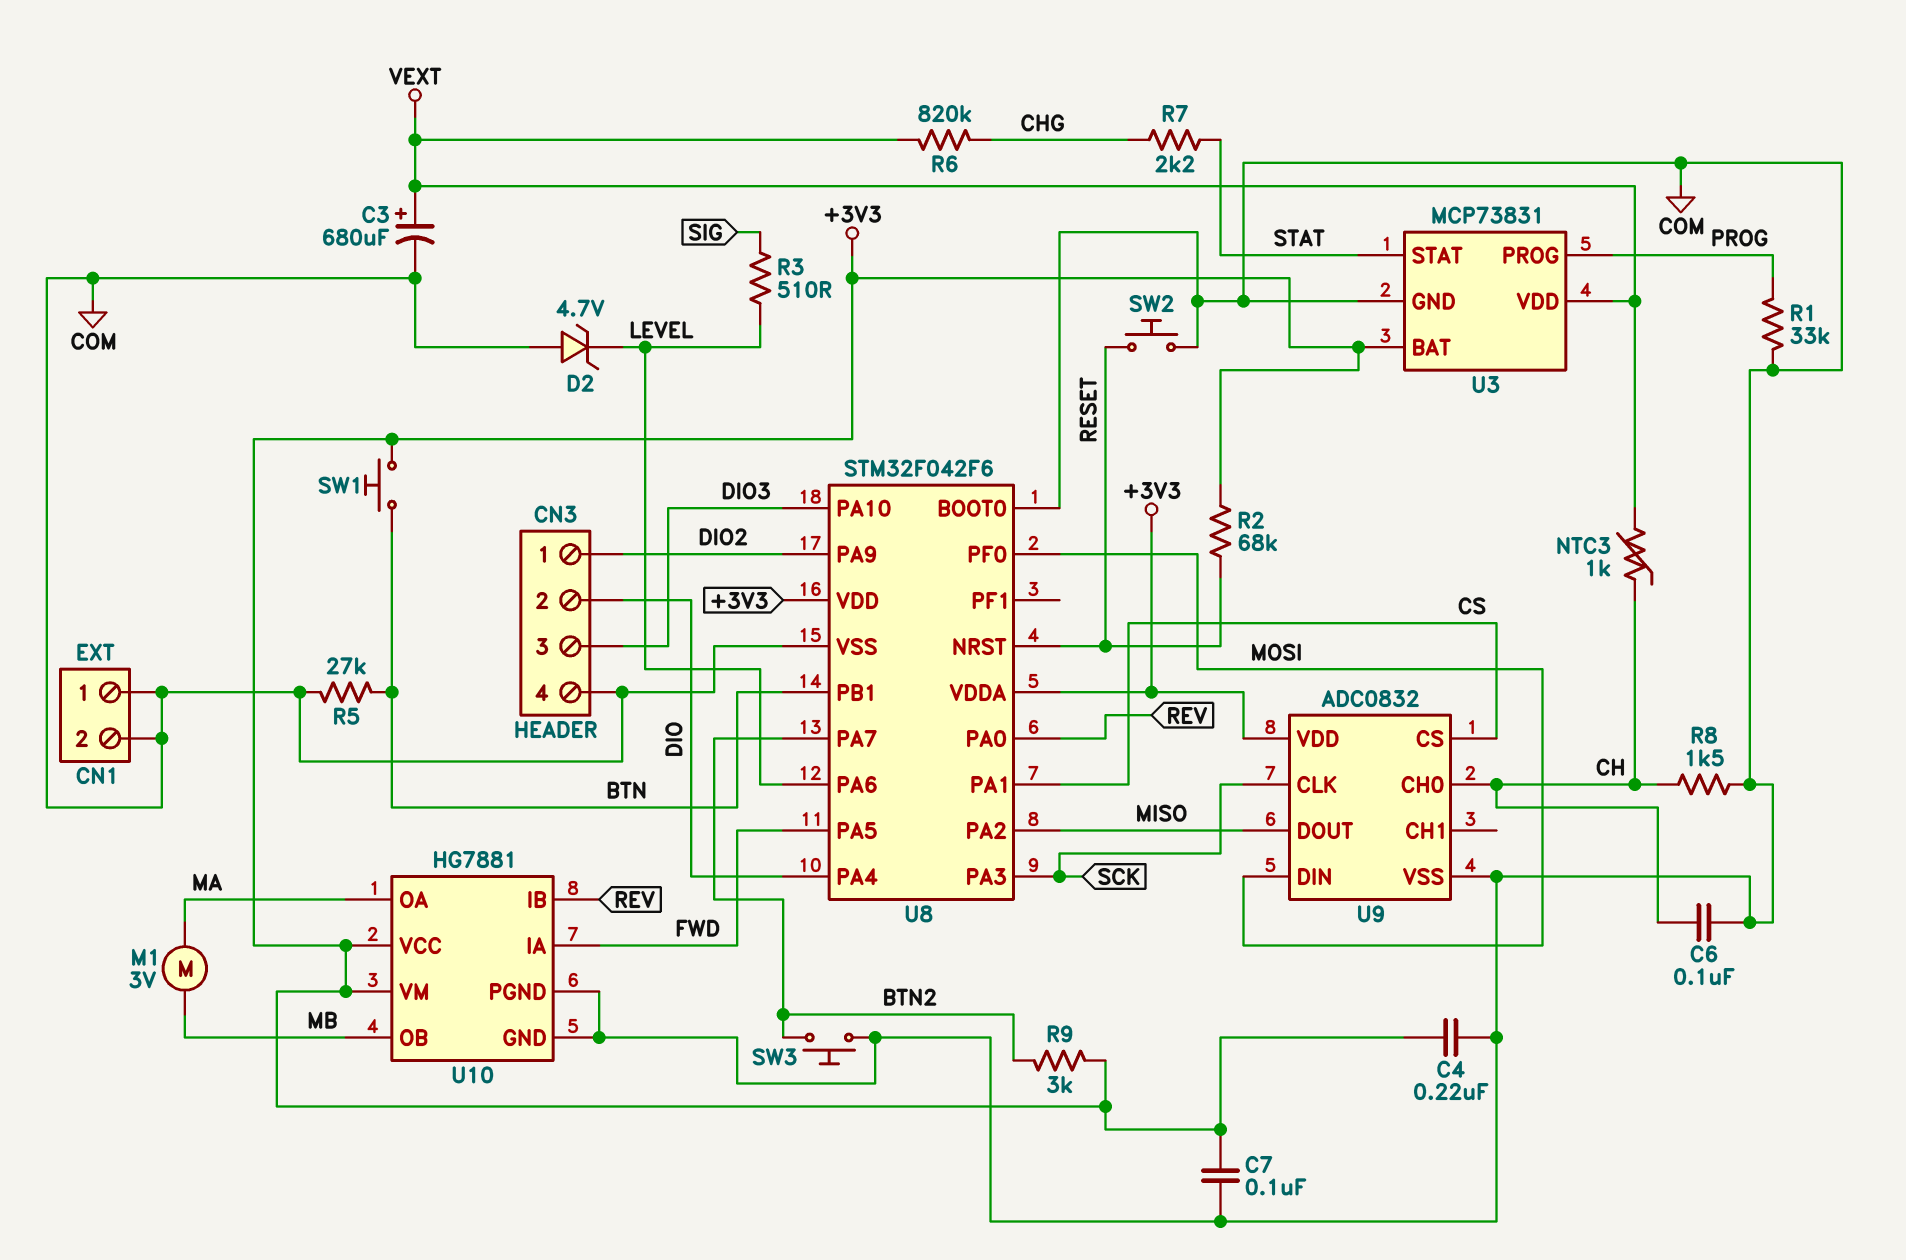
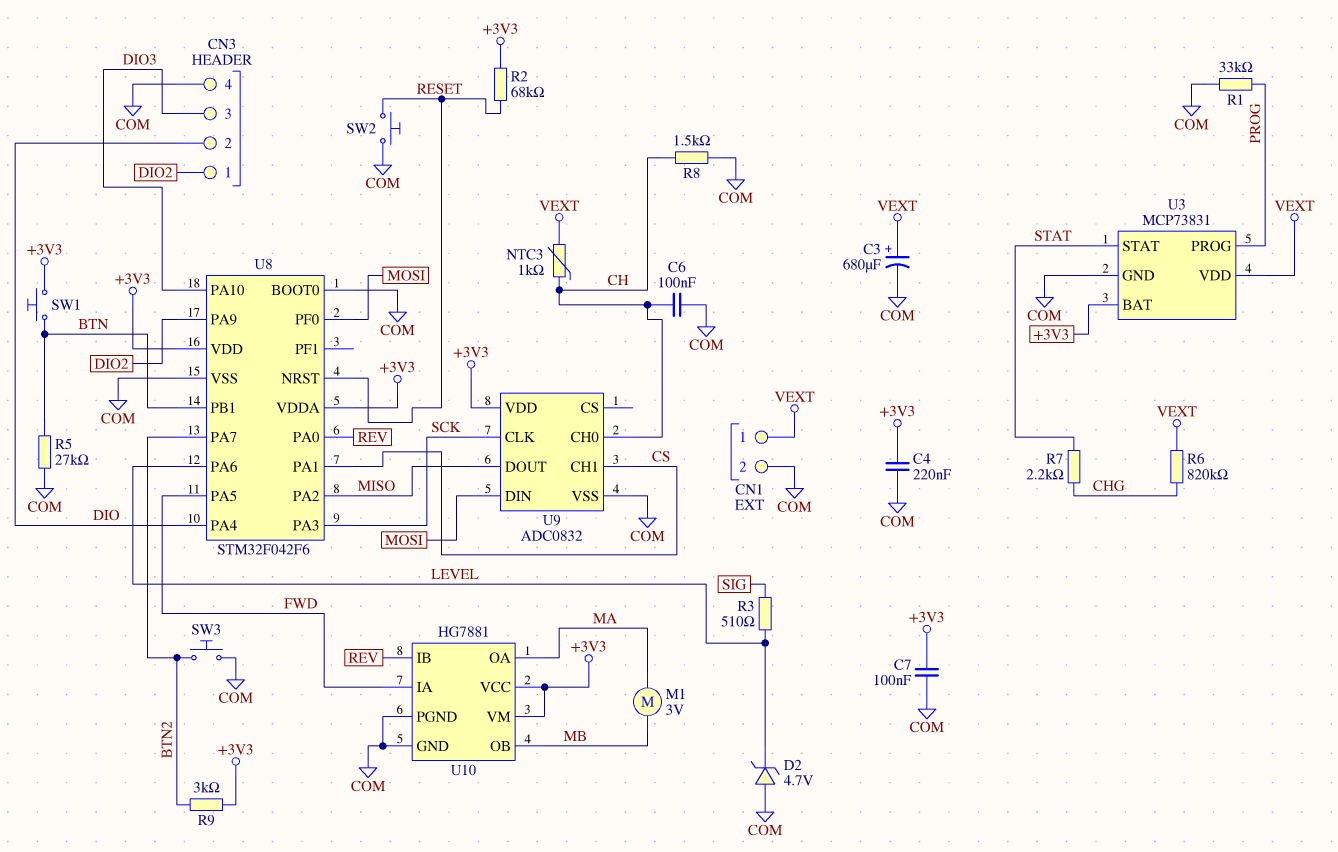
CN1 pin 1: COM -> VEXT
U9 pin CH1: none -> CS
U9 pin CS: CS -> none

